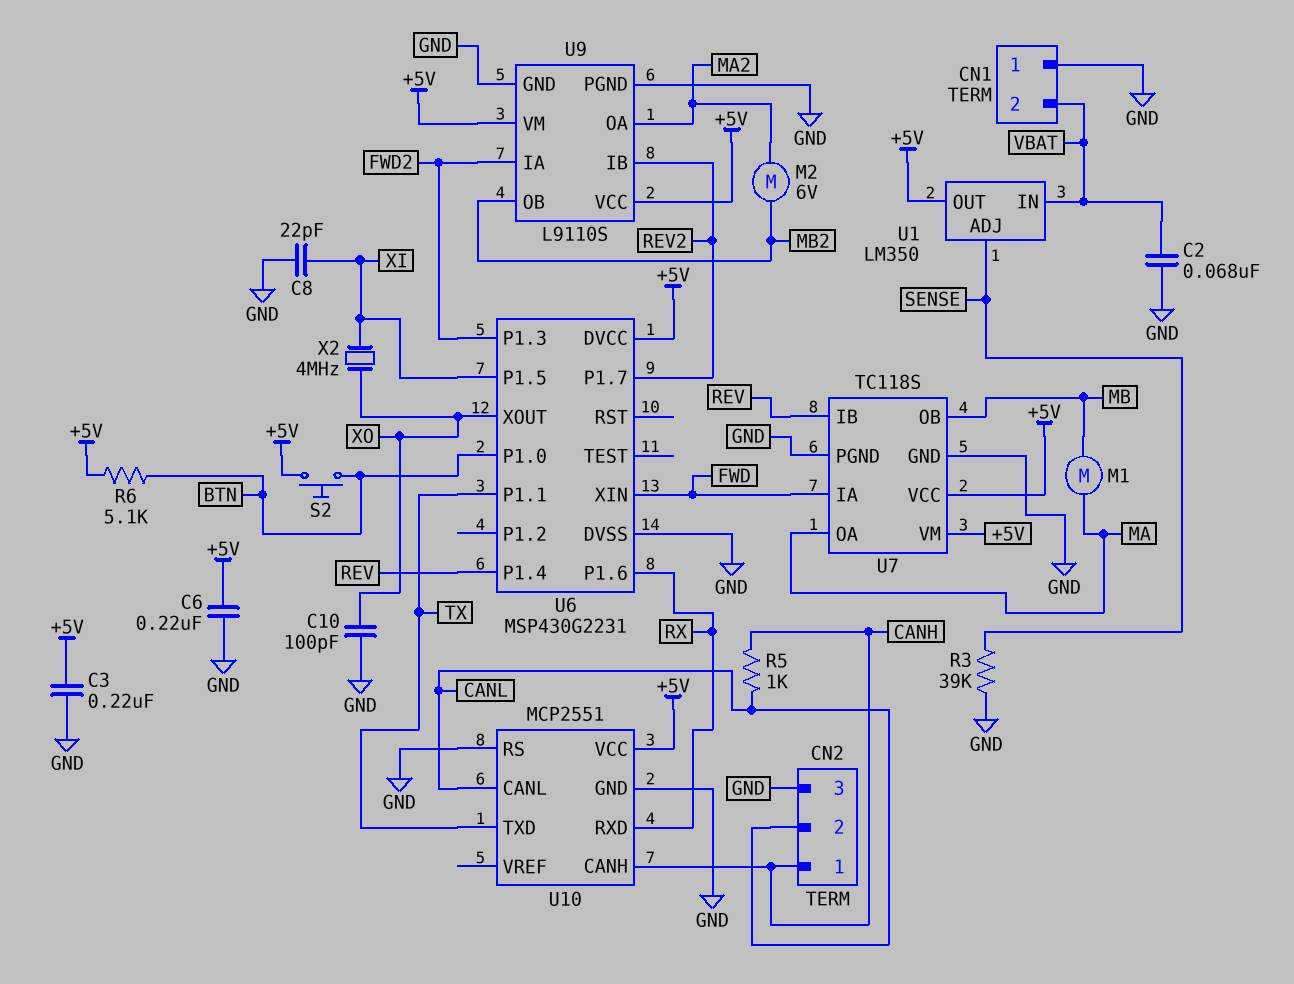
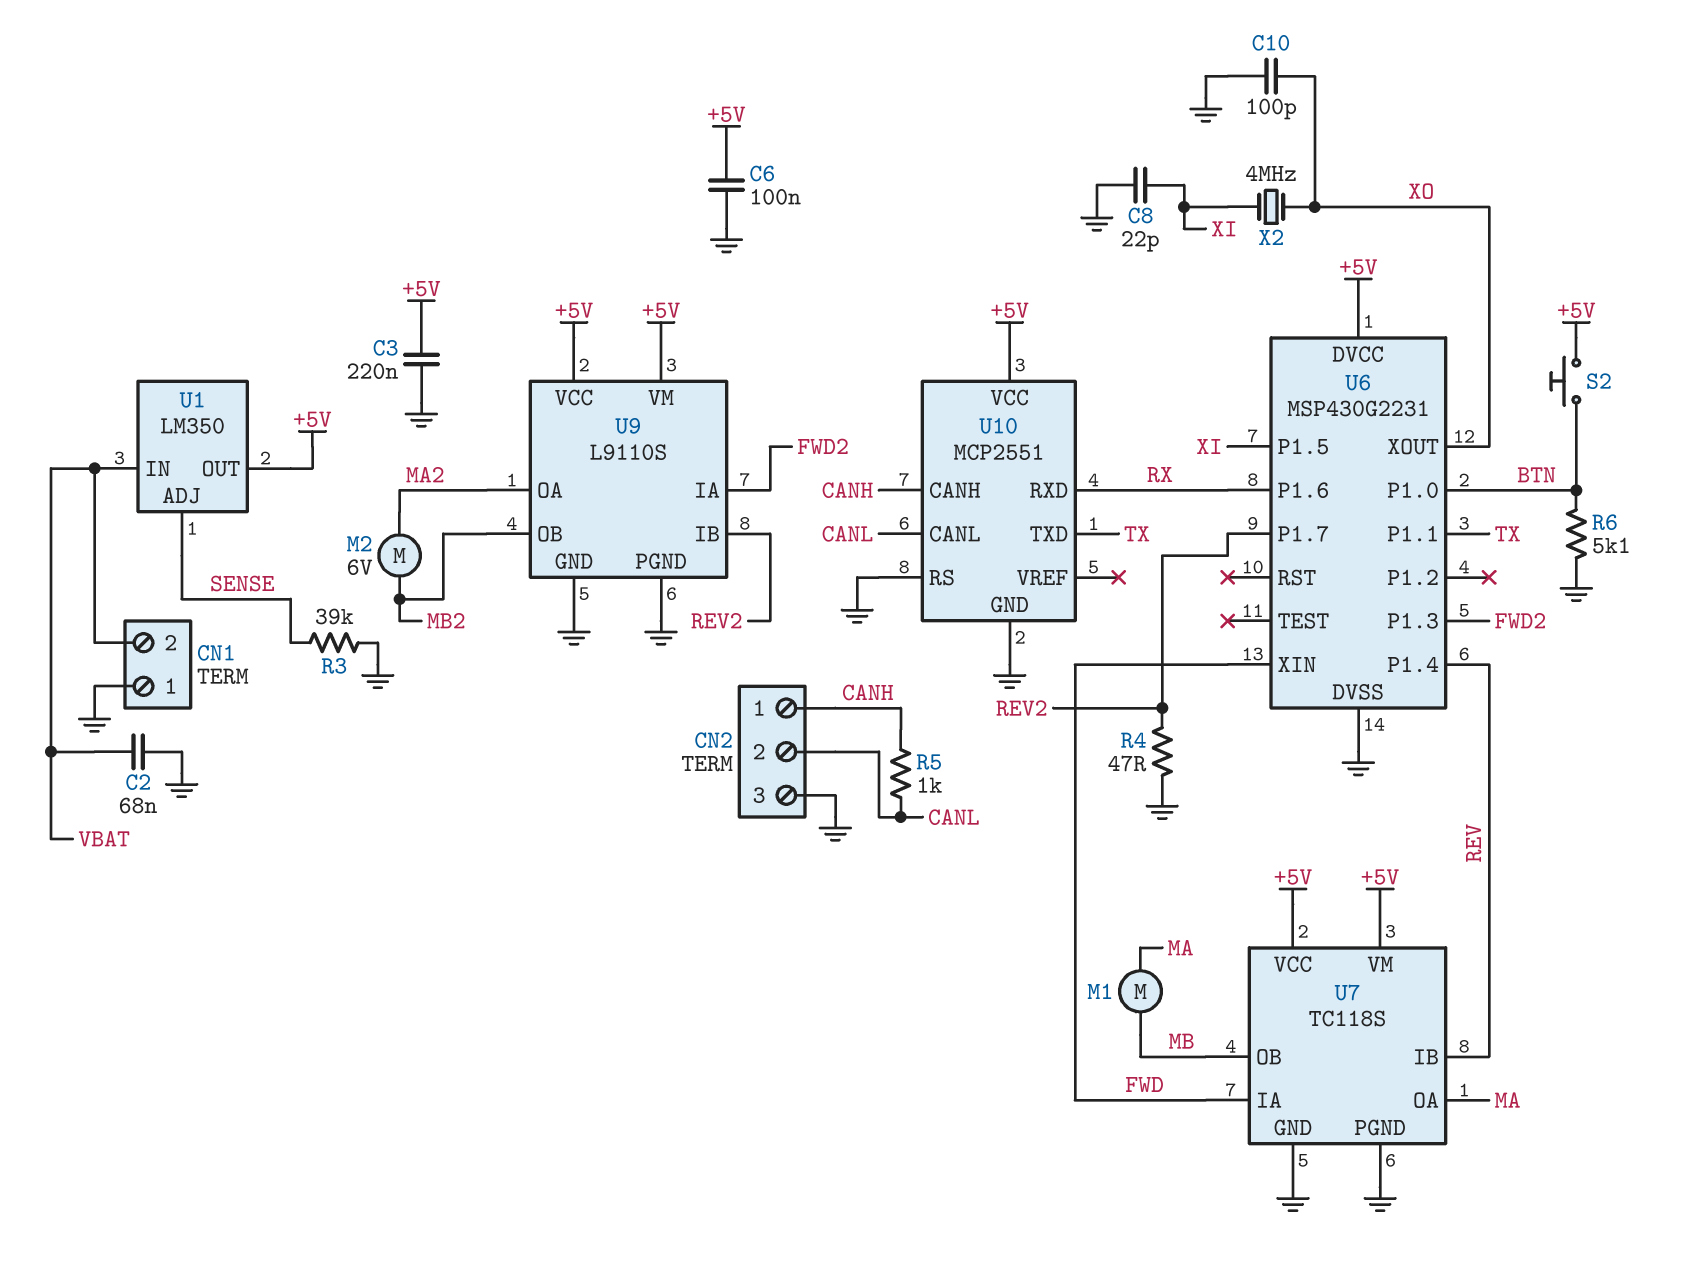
C6: 220nF (+5V, GND) -> 100nF (+5V, GND)
R4: none -> 47 (GND, REV2)
R6: 5.1k (+5V, BTN) -> 5.1k (BTN, GND)

